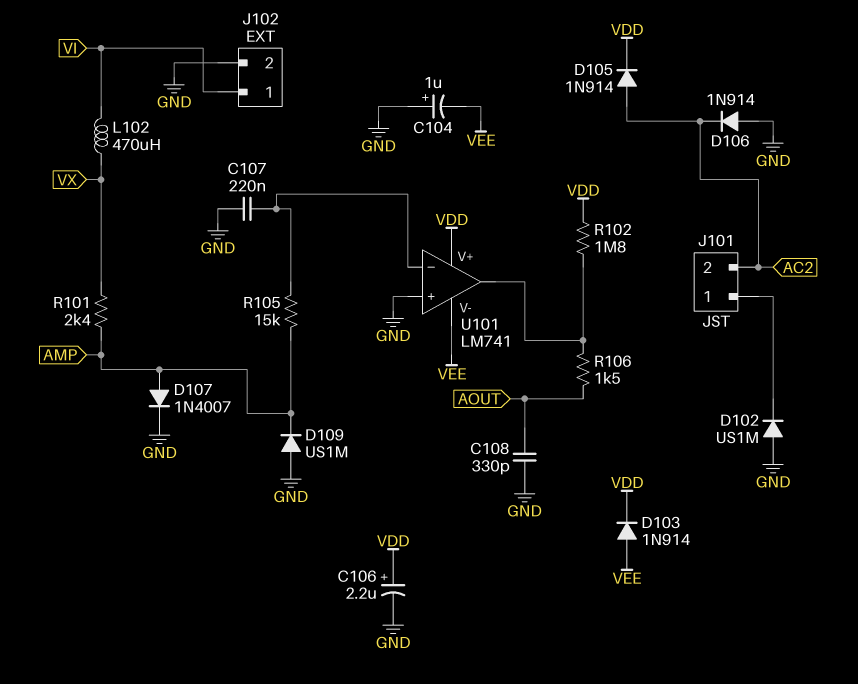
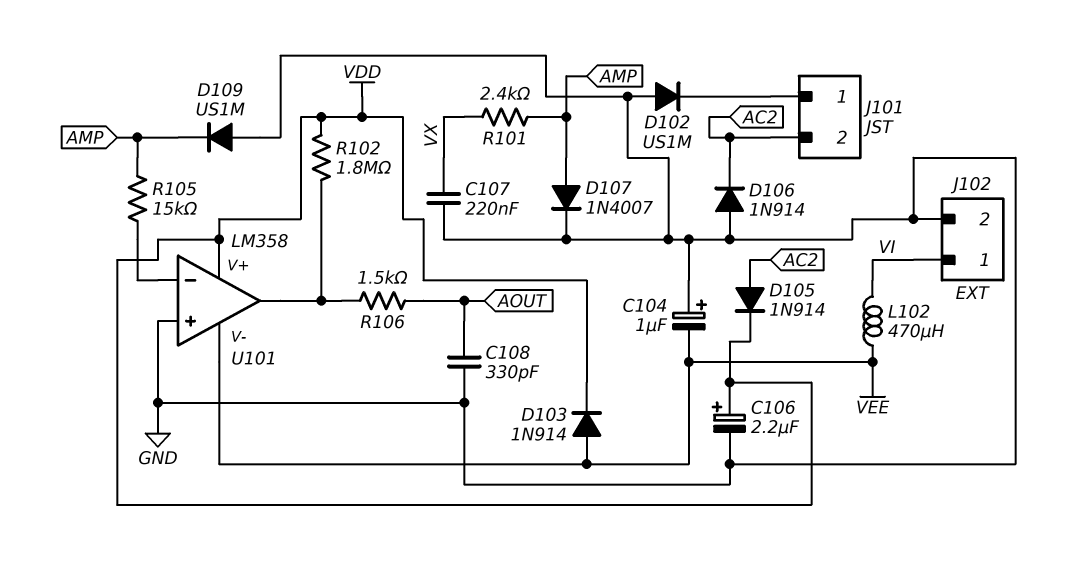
C107: 220nF (GND, U101/in-) -> 220nF (GND, VX)
L102: 470uH (VI, VX) -> 470uH (VEE, VI)
U101: LM741 -> LM358

